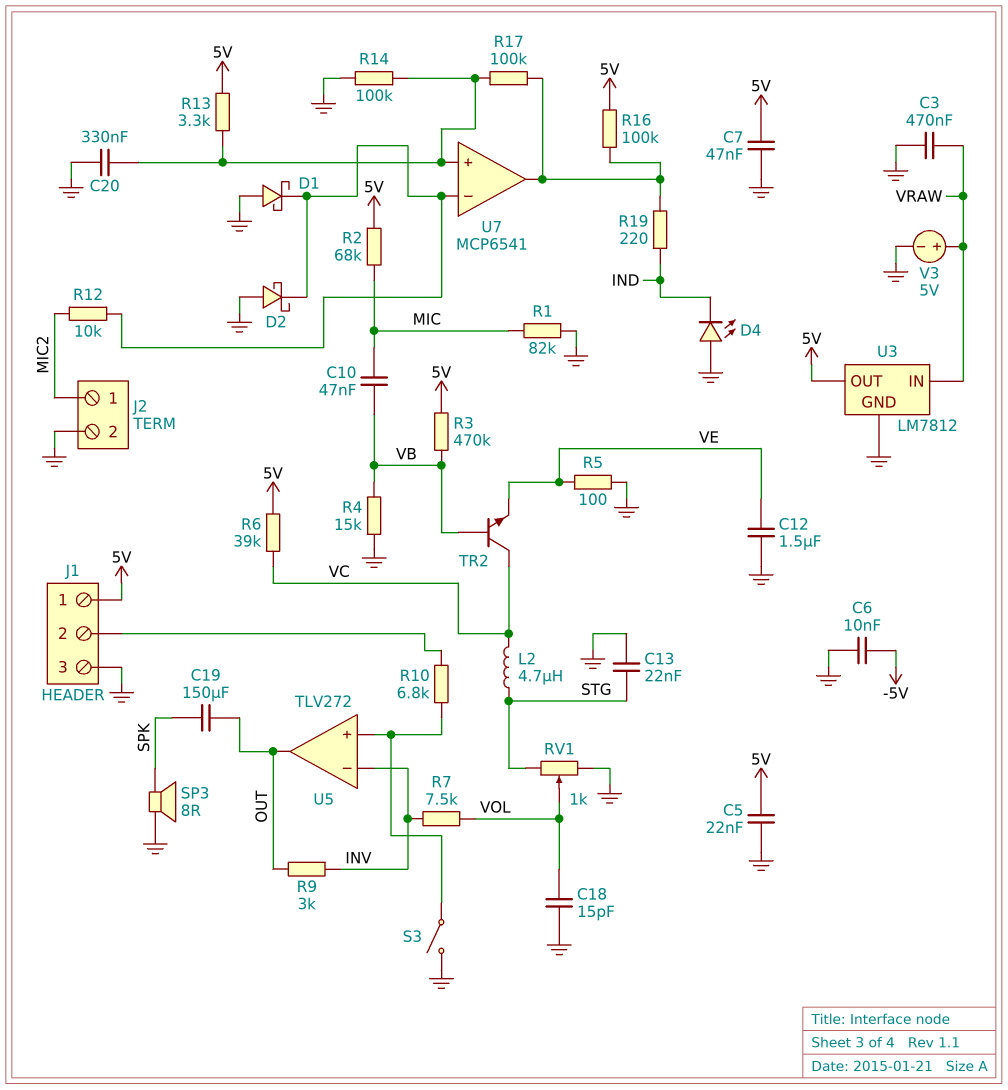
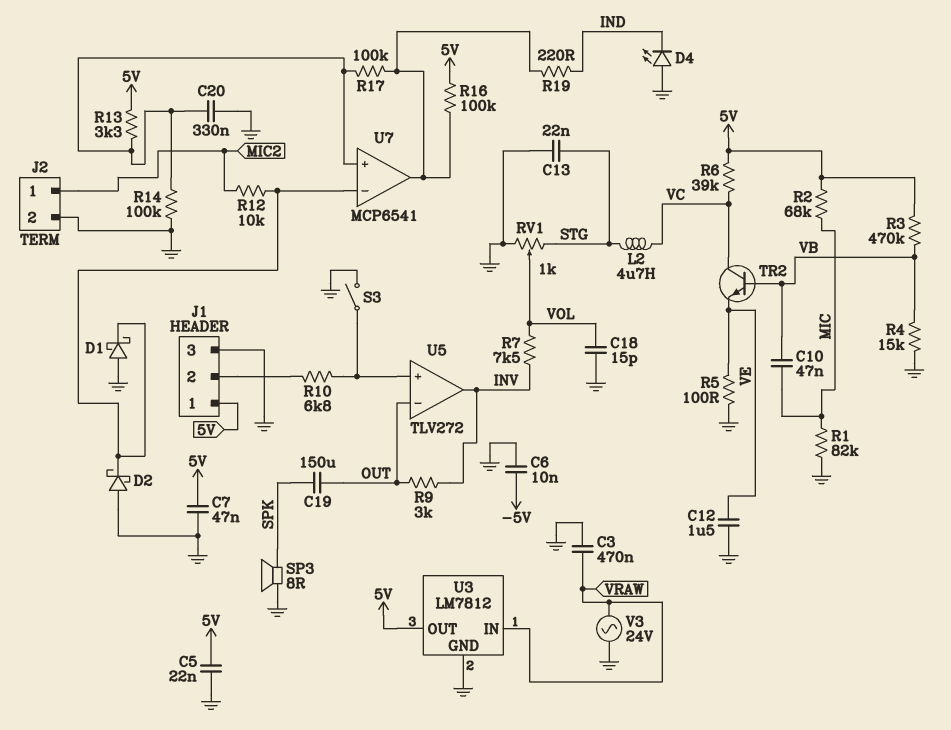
U5 pin in-: INV -> OUT
U5 pin out: OUT -> INV
V3: 5V (plus VRAW, minus GND) -> AC 24V (GND, VRAW)

